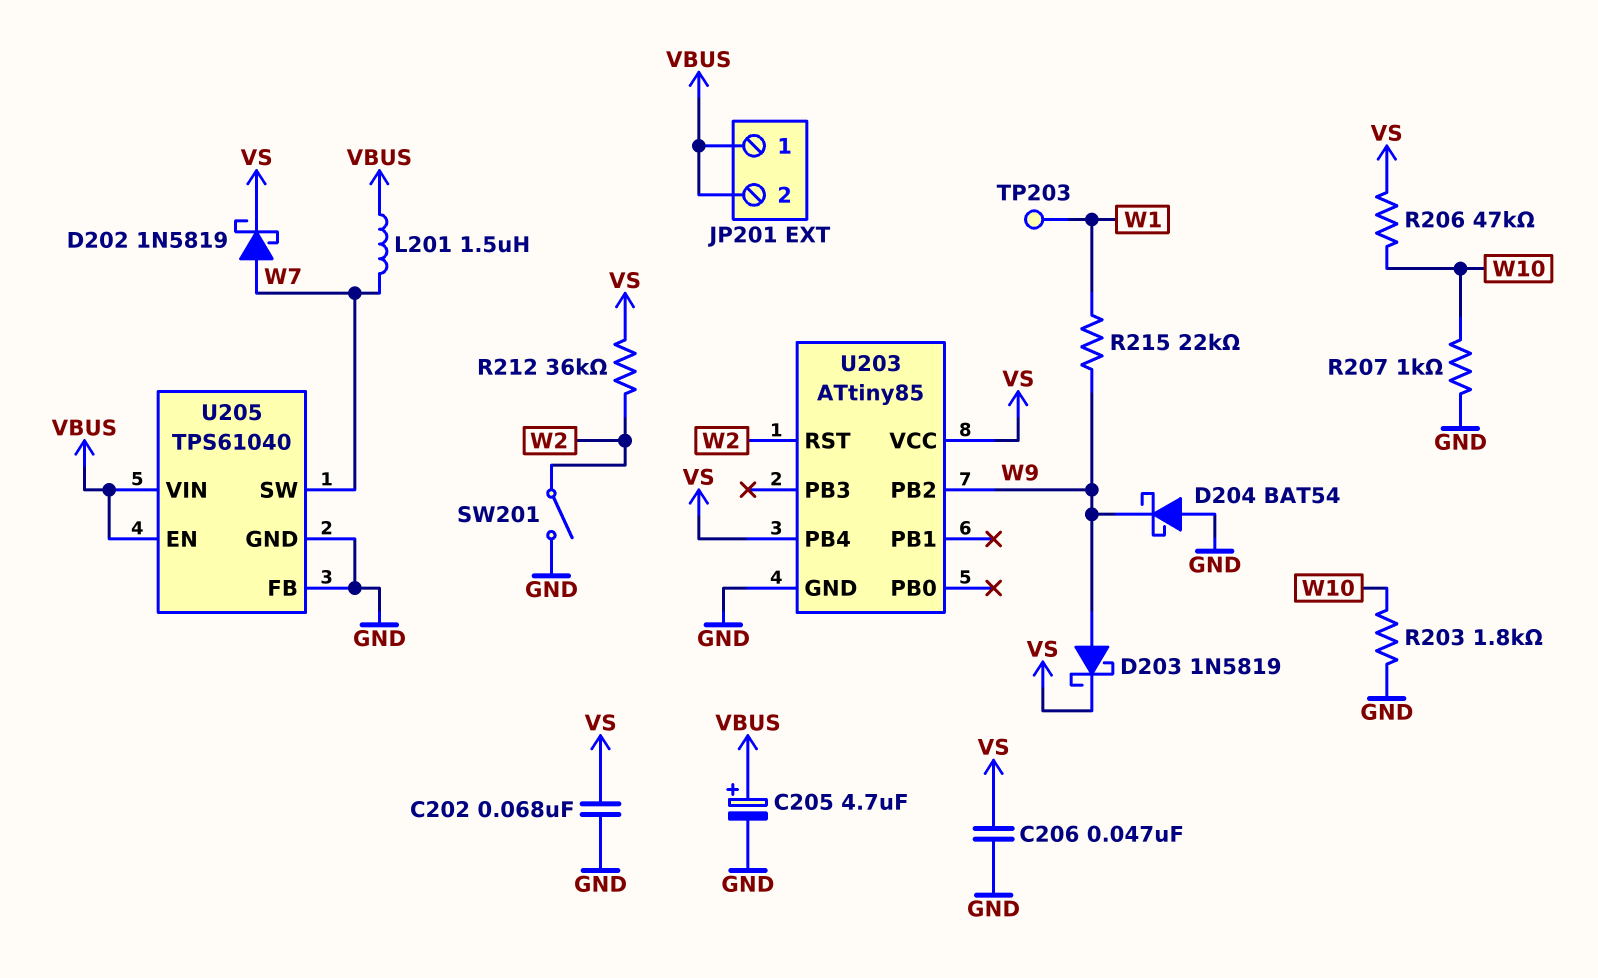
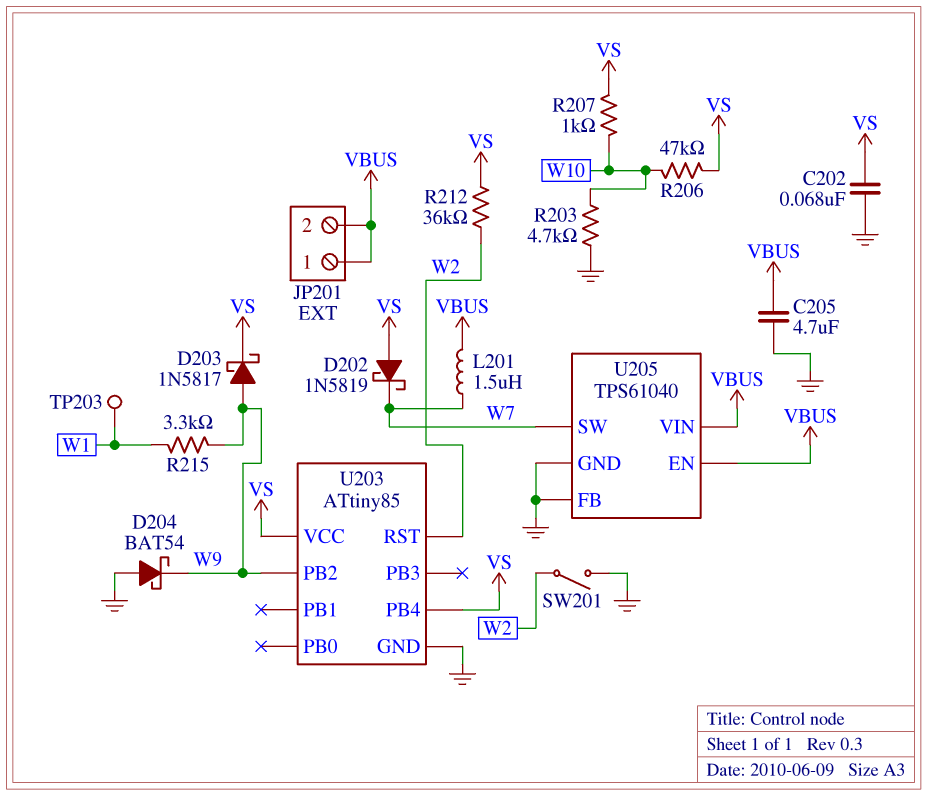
C205: 4.7uF (plus VBUS, minus GND) -> 4.7uF (GND, VBUS)
C206: 47nF (GND, VS) -> none
D202: schottky 1N5819 (A W7, K VS) -> schottky 1N5819 (A VS, K W7)
D203: schottky 1N5819 (A W9, K VS) -> schottky 1N5817 (A W9, K VS)
R203: 1.8k (GND, W10) -> 4.7k (GND, W10)
R207: 1k (GND, W10) -> 1k (VS, W10)
R215: 22k (W1, W9) -> 3.3k (W1, W9)

